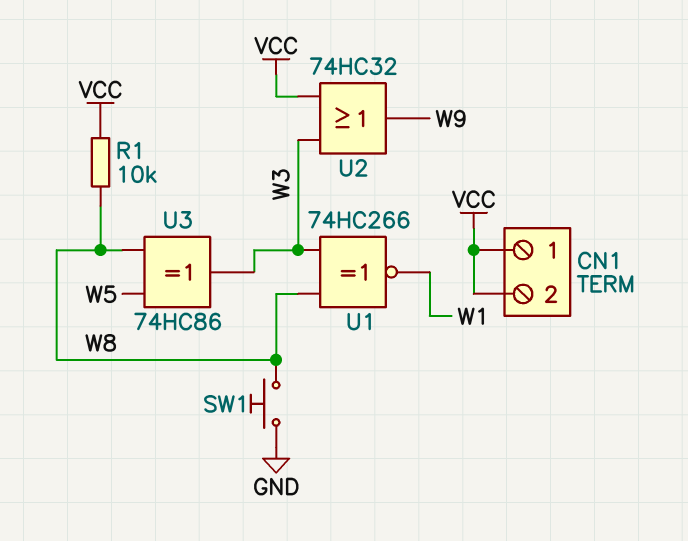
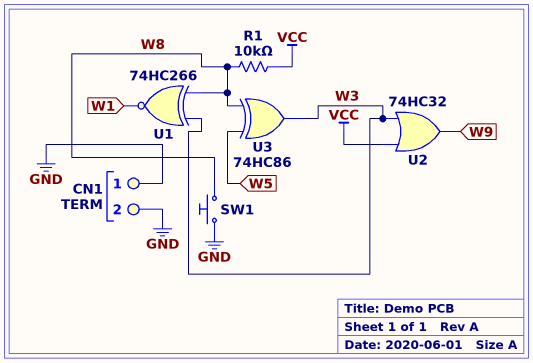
CN1 pin 1: VCC -> GND
CN1 pin 2: VCC -> GND

